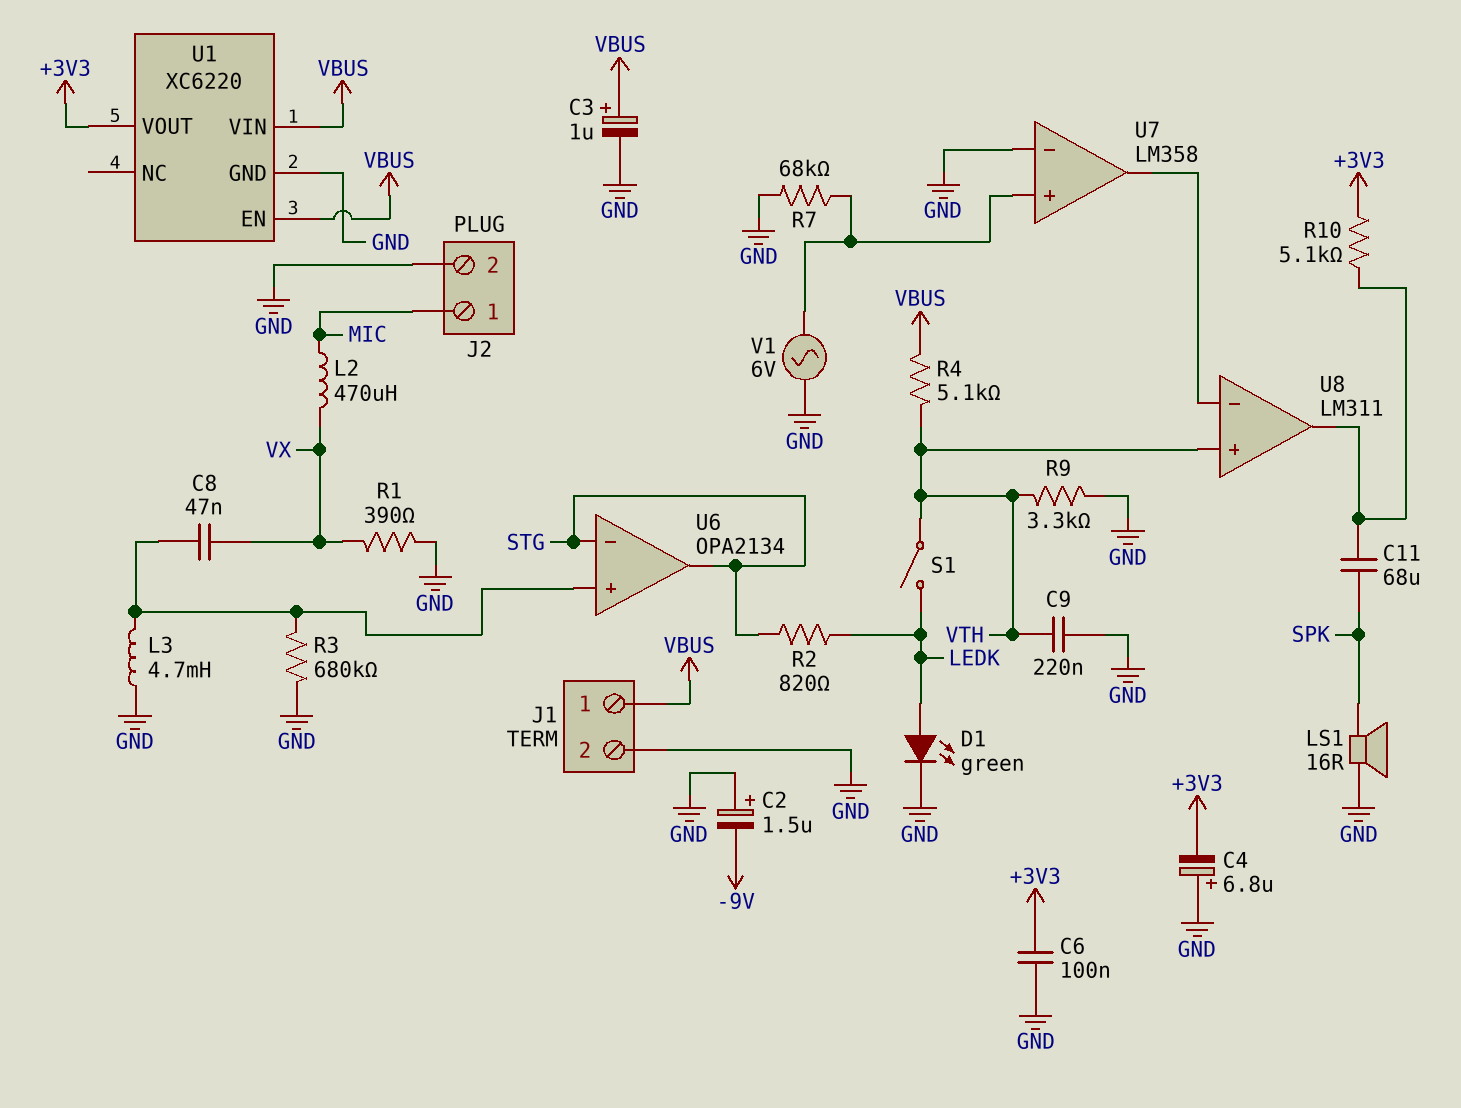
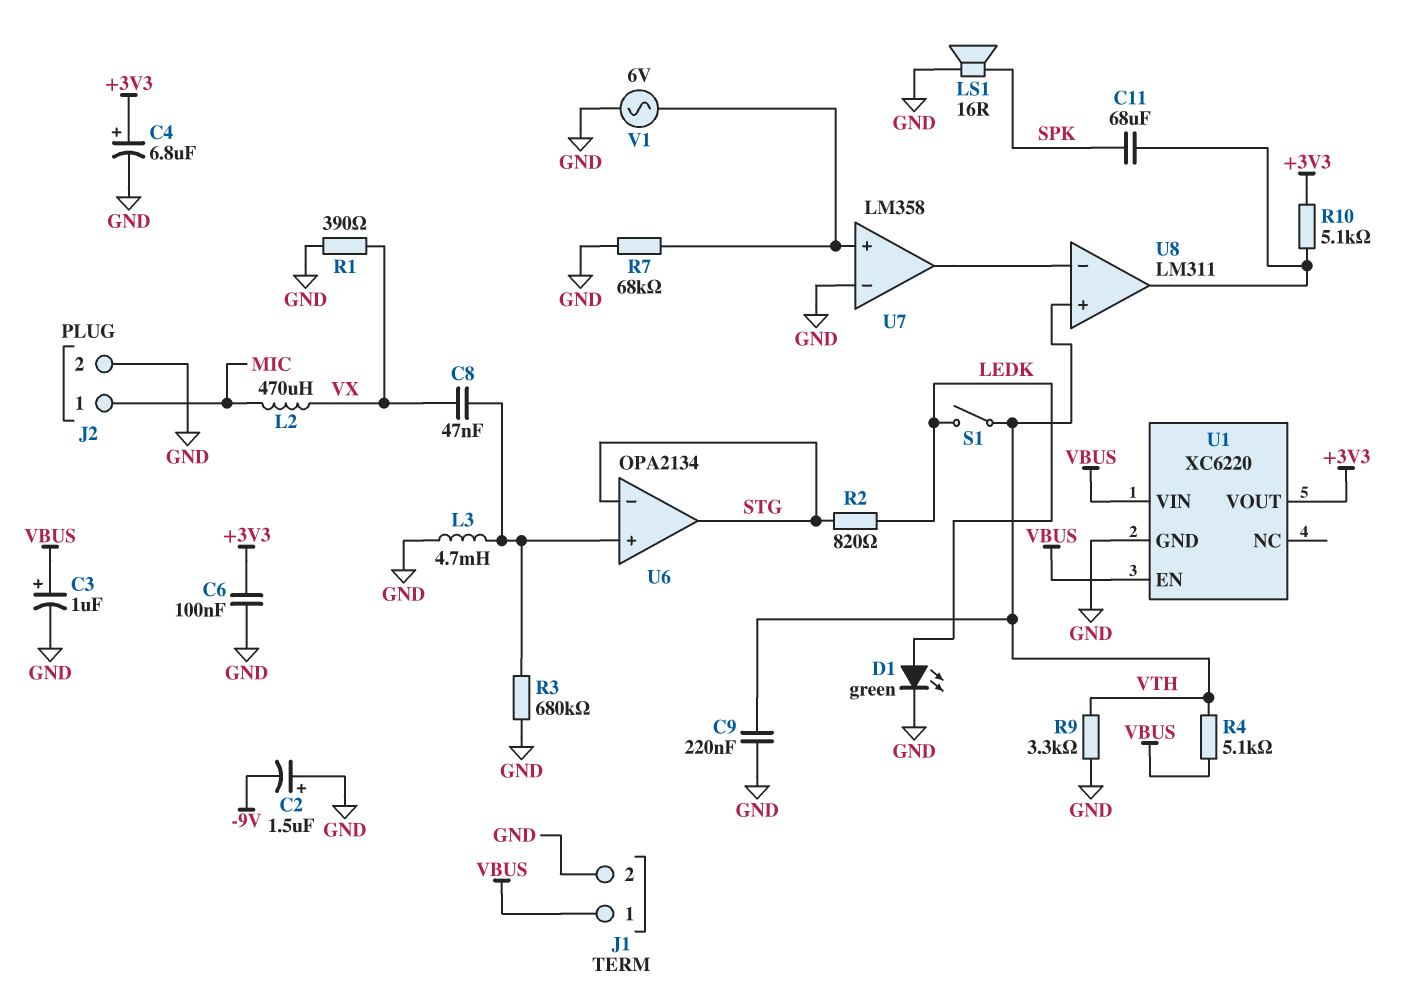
C4: 6.8uF (plus GND, minus +3V3) -> 6.8uF (plus +3V3, minus GND)

